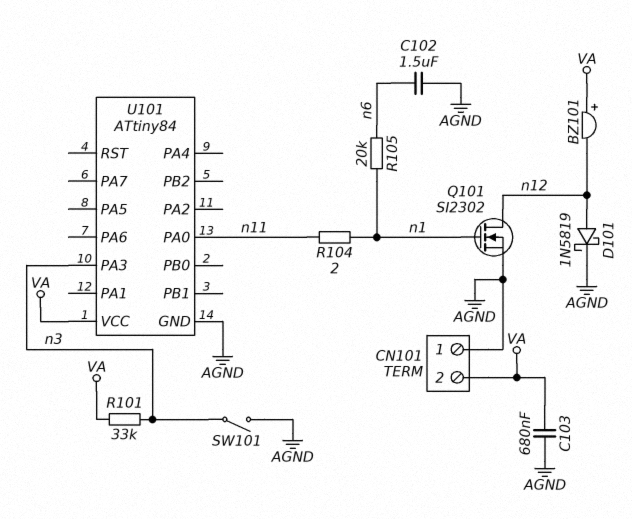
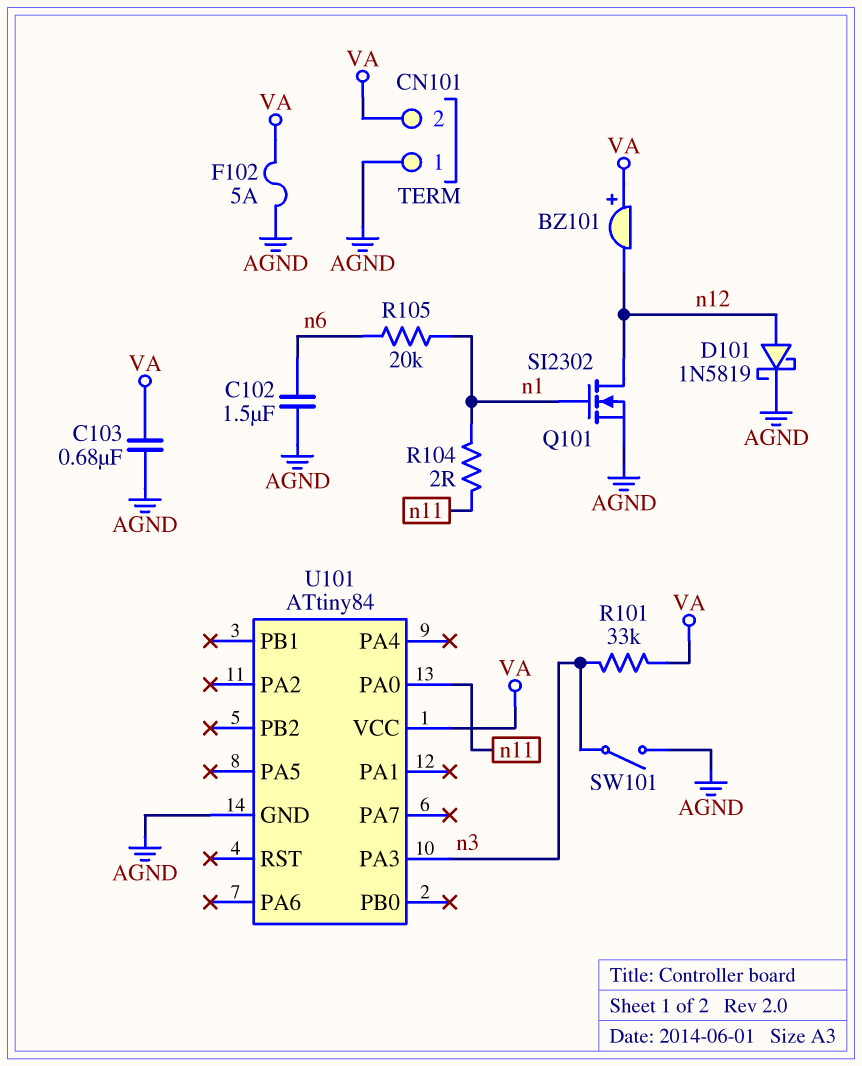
F102: none -> 5A (AGND, VA)

